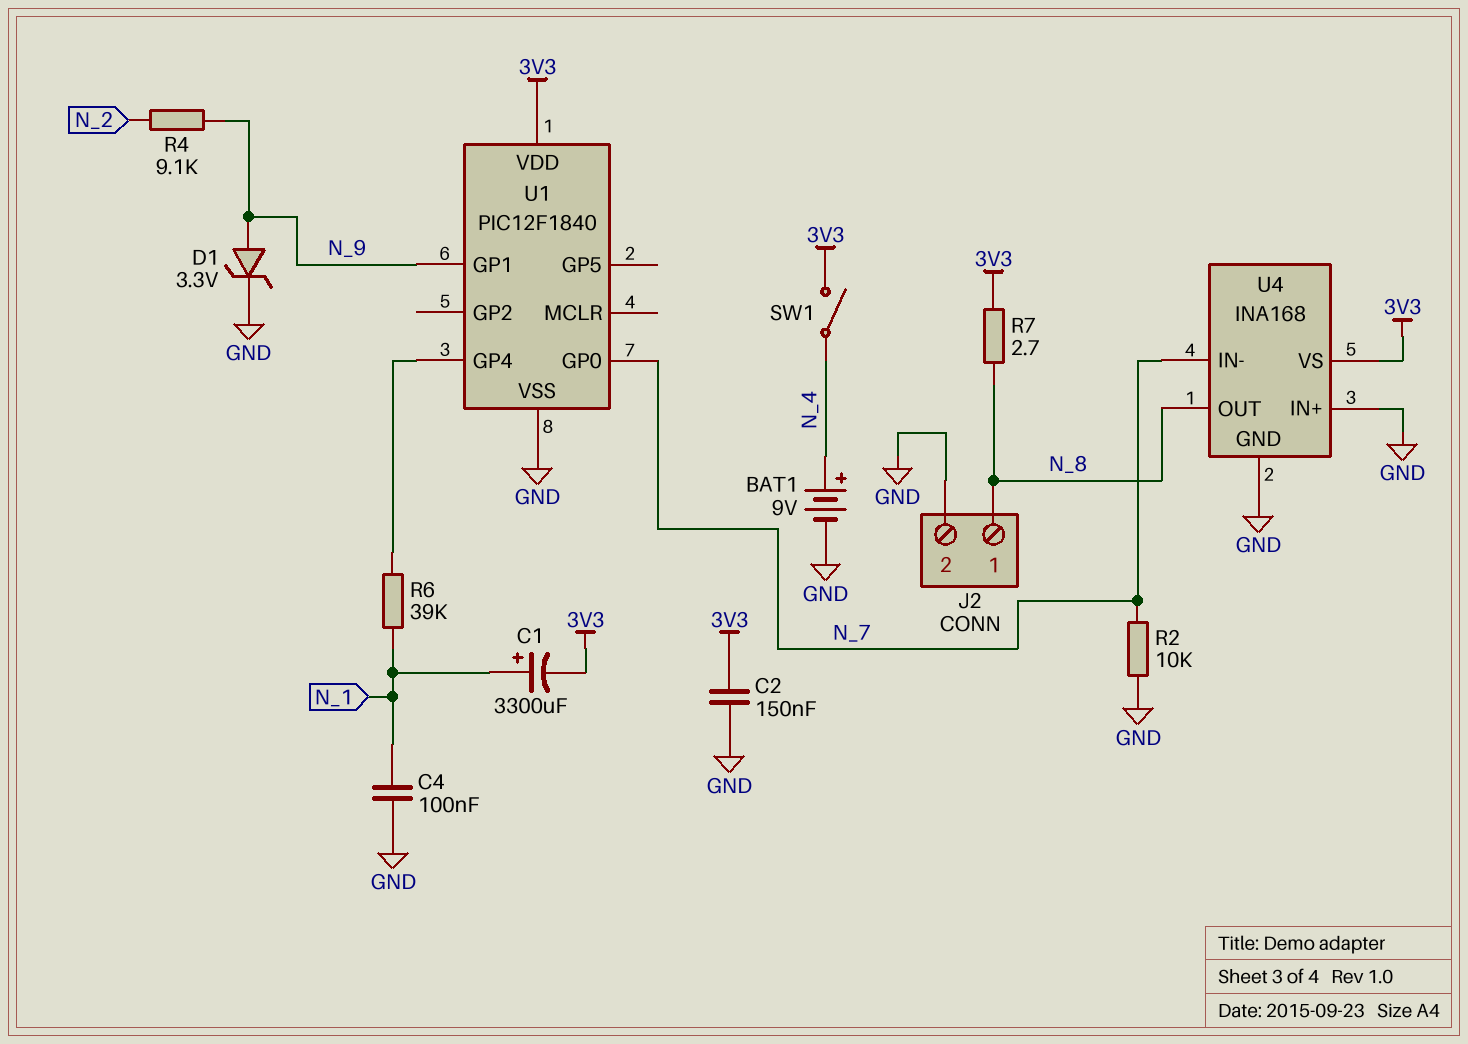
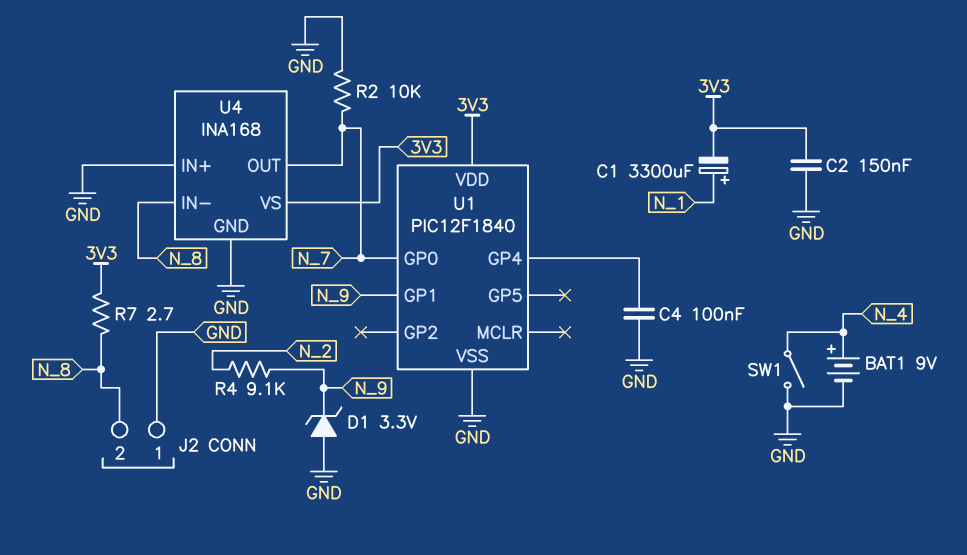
C4: 100nF (GND, N_1) -> 100nF (GND, U1/GP4)
D1: zener 3.3V (A N_9, K GND) -> zener 3.3V (A GND, K N_9)
J2 pin 1: N_8 -> GND
J2 pin 2: GND -> N_8
R6: 39k (N_1, U1/GP4) -> none
SW1: switch (3V3, N_4) -> switch (GND, N_4)
U4 pin IN-: N_7 -> N_8
U4 pin OUT: N_8 -> N_7

